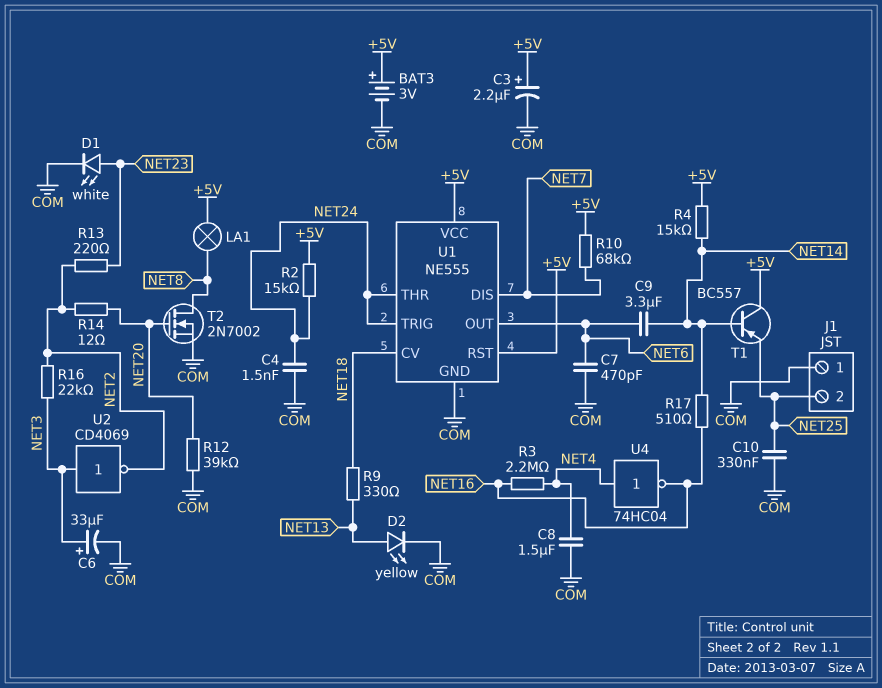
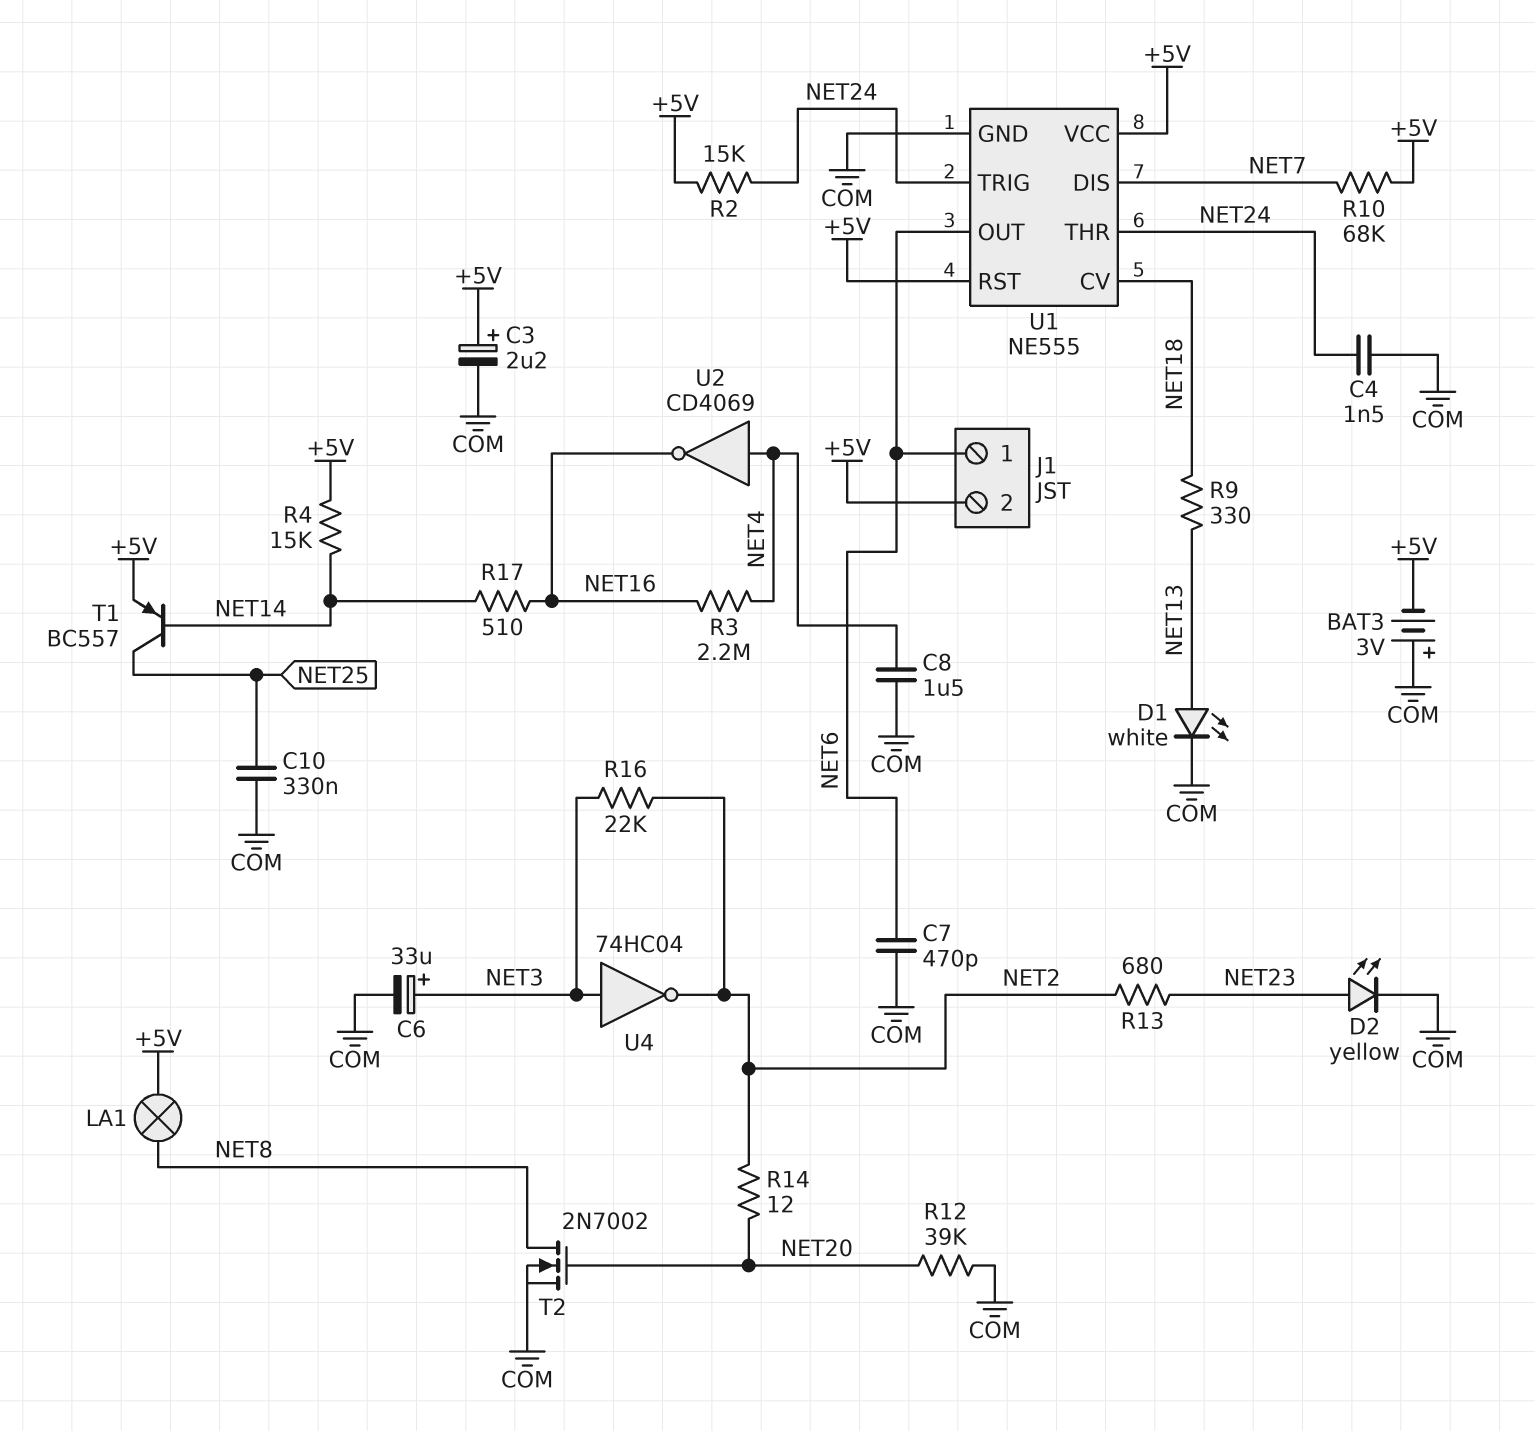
BAT3: 3V (plus +5V, minus COM) -> 3V (plus COM, minus +5V)
C9: 3.3uF (NET6, NET14) -> none
D1: LED white (A NET23, K COM) -> LED white (A NET13, K COM)
D2: LED yellow (A NET13, K COM) -> LED yellow (A NET23, K COM)
J1 pin 1: COM -> NET6
J1 pin 2: NET25 -> +5V
R13: 220 (NET2, NET23) -> 680 (NET2, NET23)
T1: PNP BC557 (B NET14, C +5V, E NET25) -> PNP BC557 (B NET14, C NET25, E +5V)
U2: NOT CD4069 (in NET3, out NET2) -> NOT CD4069 (in NET4, out NET16)
U4: NOT 74HC04 (in NET4, out NET16) -> NOT 74HC04 (in NET3, out NET2)

